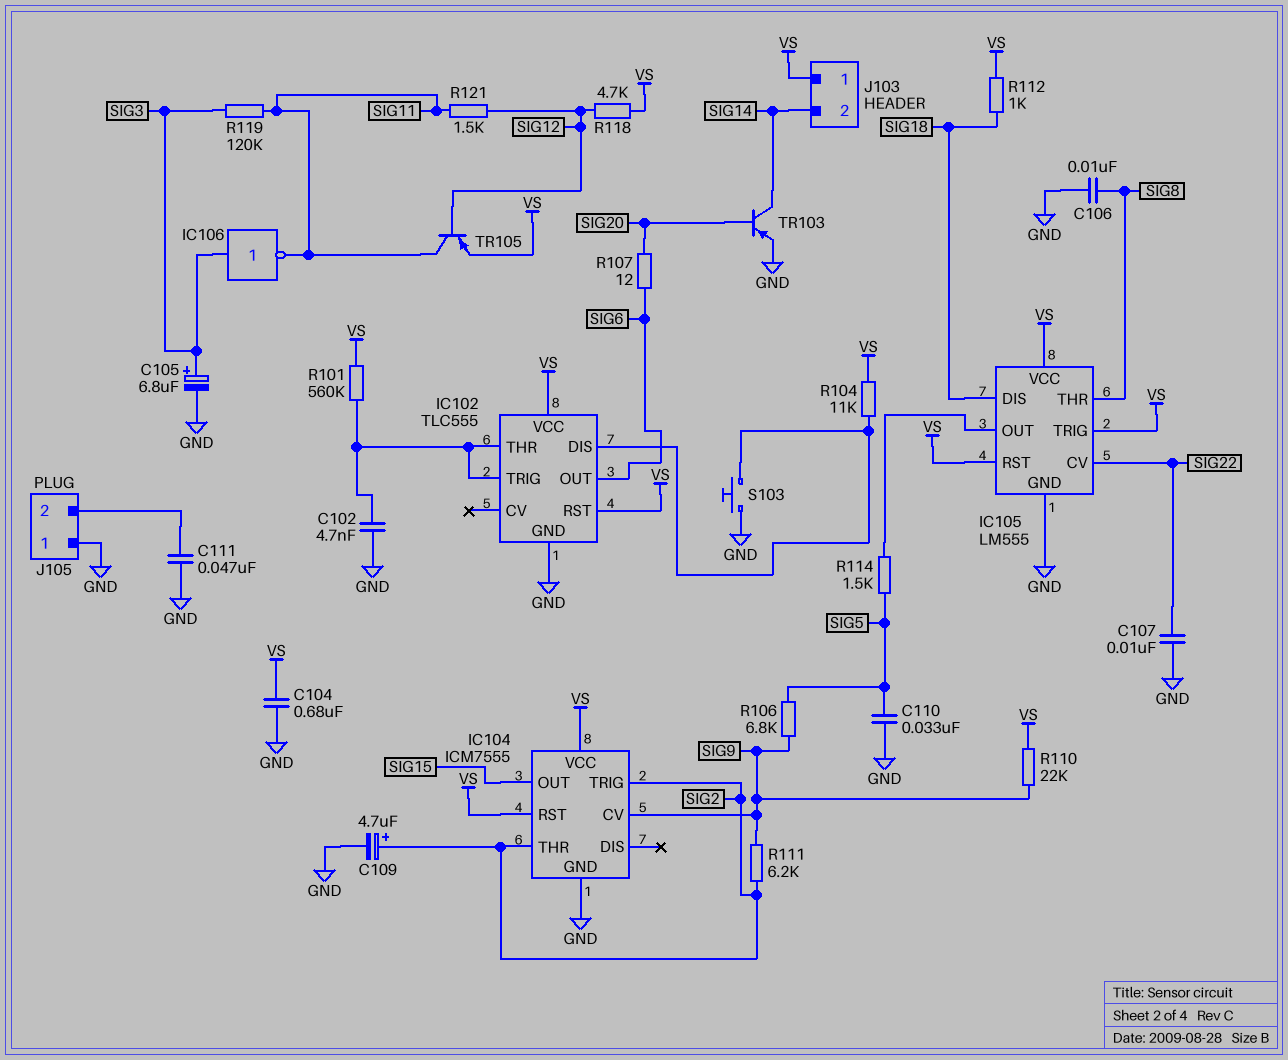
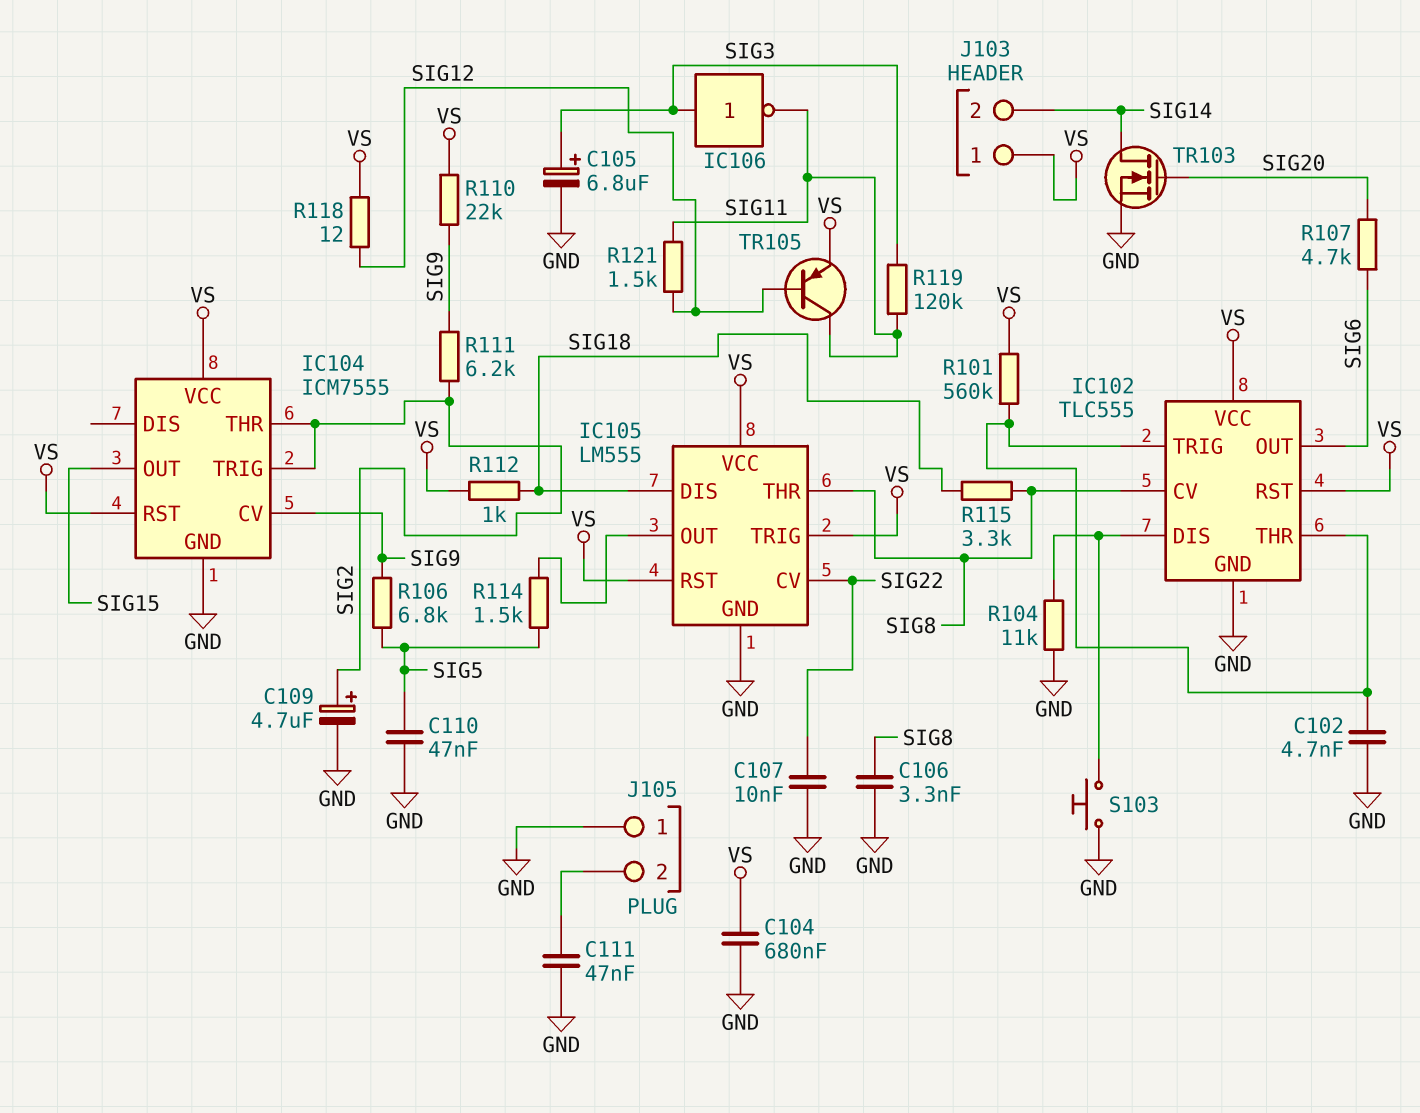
C106: 10nF (GND, SIG8) -> 3.3nF (GND, SIG8)
C110: 33nF (GND, SIG5) -> 47nF (GND, SIG5)
IC102 pin CV: none -> SIG8
R104: 11k (IC102/DIS, VS) -> 11k (GND, IC102/DIS)
R107: 12 (SIG6, SIG20) -> 4.7k (SIG6, SIG20)
R115: none -> 3.3k (SIG8, SIG18)
R118: 4.7k (SIG12, VS) -> 12 (SIG12, VS)
TR103: PNP (B SIG20, C SIG14, E GND) -> NMOS (G SIG20, D SIG14, S GND)

